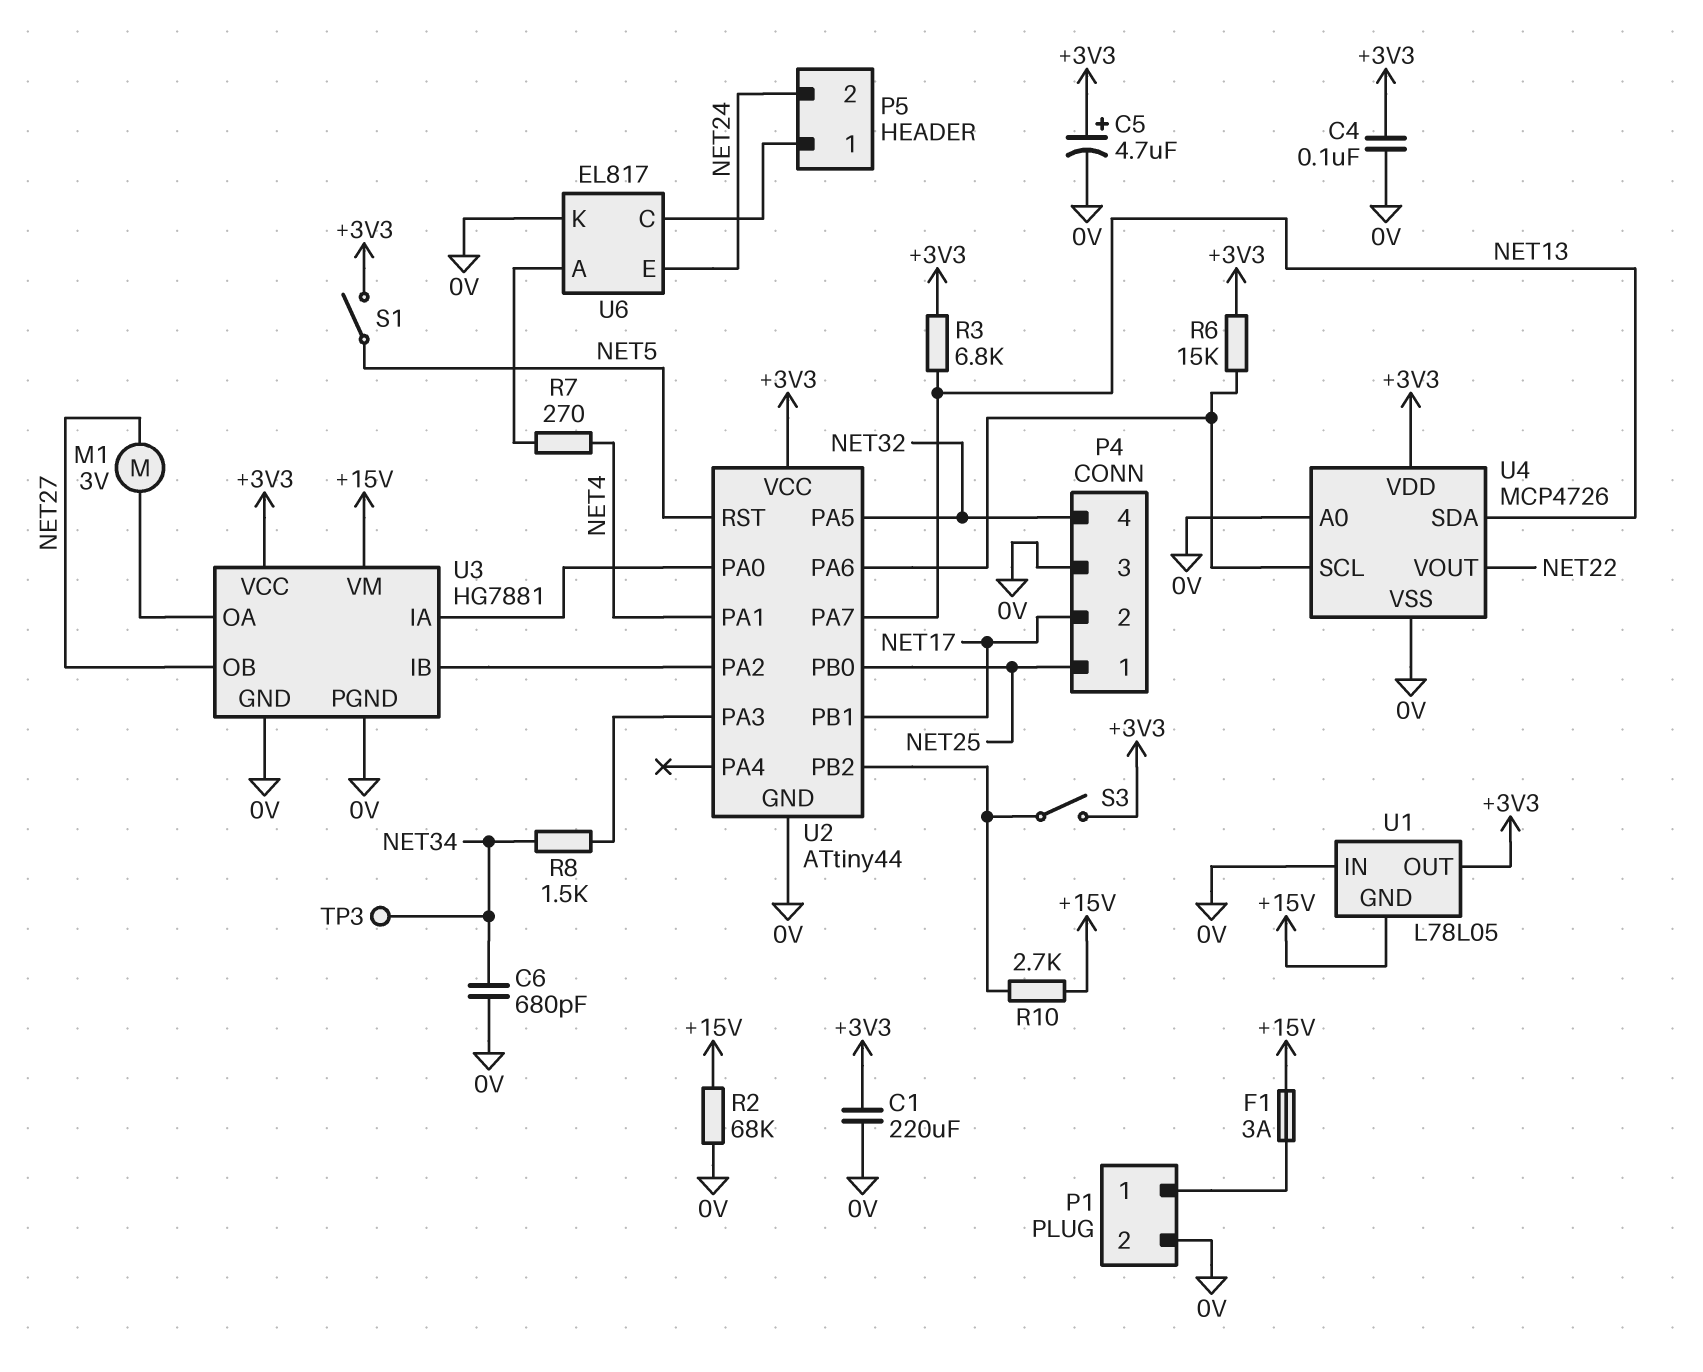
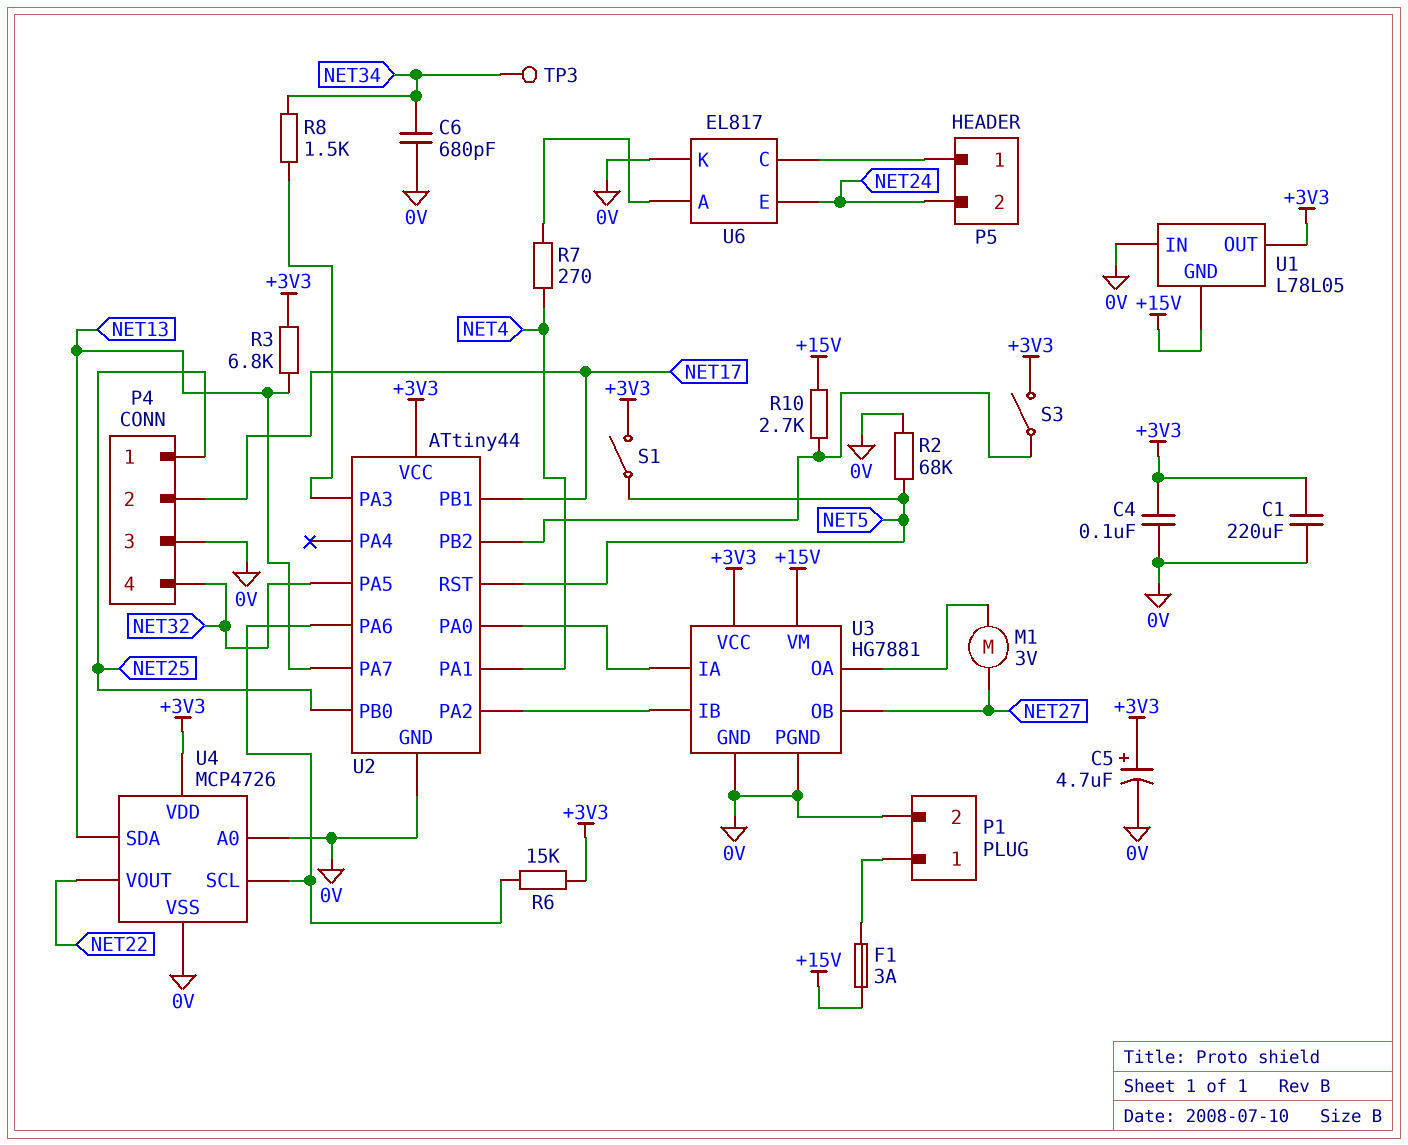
R2: 68k (+15V, 0V) -> 68k (0V, NET5)

